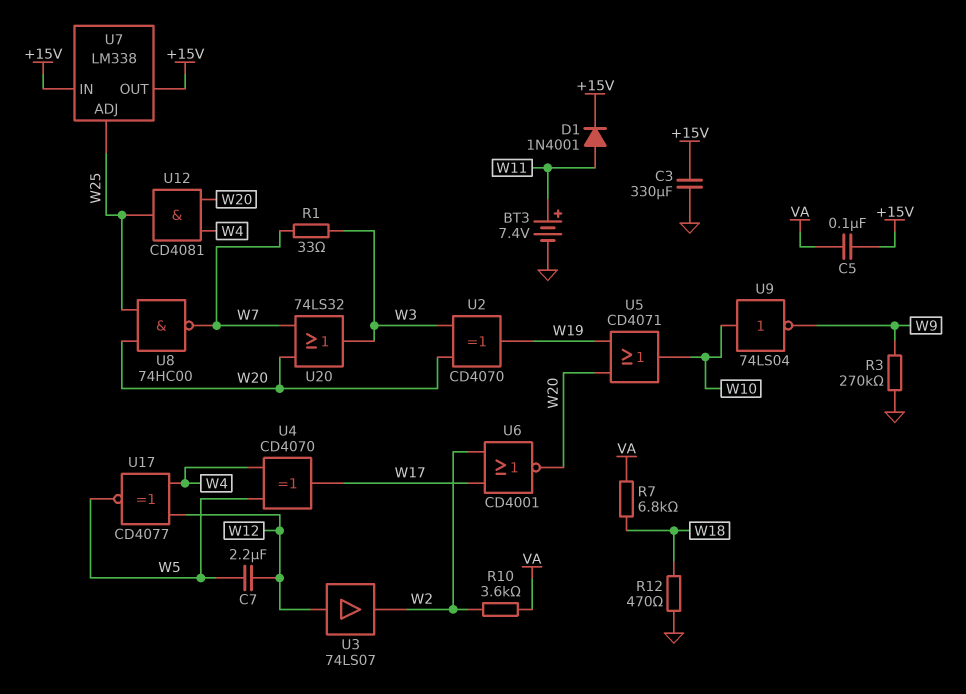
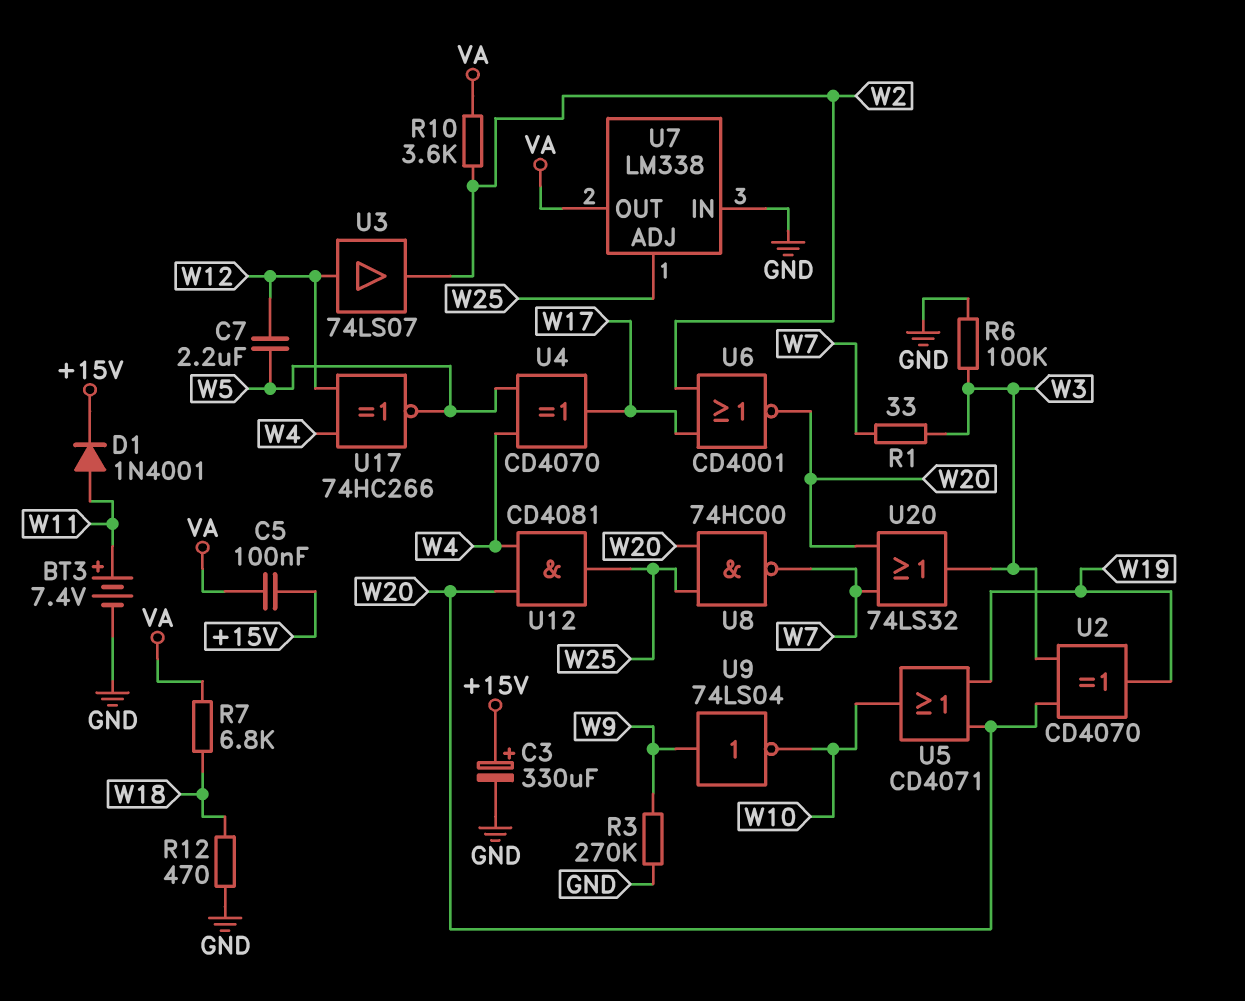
C3: 330uF (+15V, GND) -> 330uF (plus +15V, minus GND)
R6: none -> 100k (GND, W3)
U7 pin IN: +15V -> GND
U7 pin OUT: +15V -> VA
U9: NOT 74LS04 (in W10, out W9) -> NOT 74LS04 (in W9, out W10)
U17: XNOR CD4077 (in W4, in W12, out W5) -> XNOR 74HC266 (in W4, in W12, out W5)

